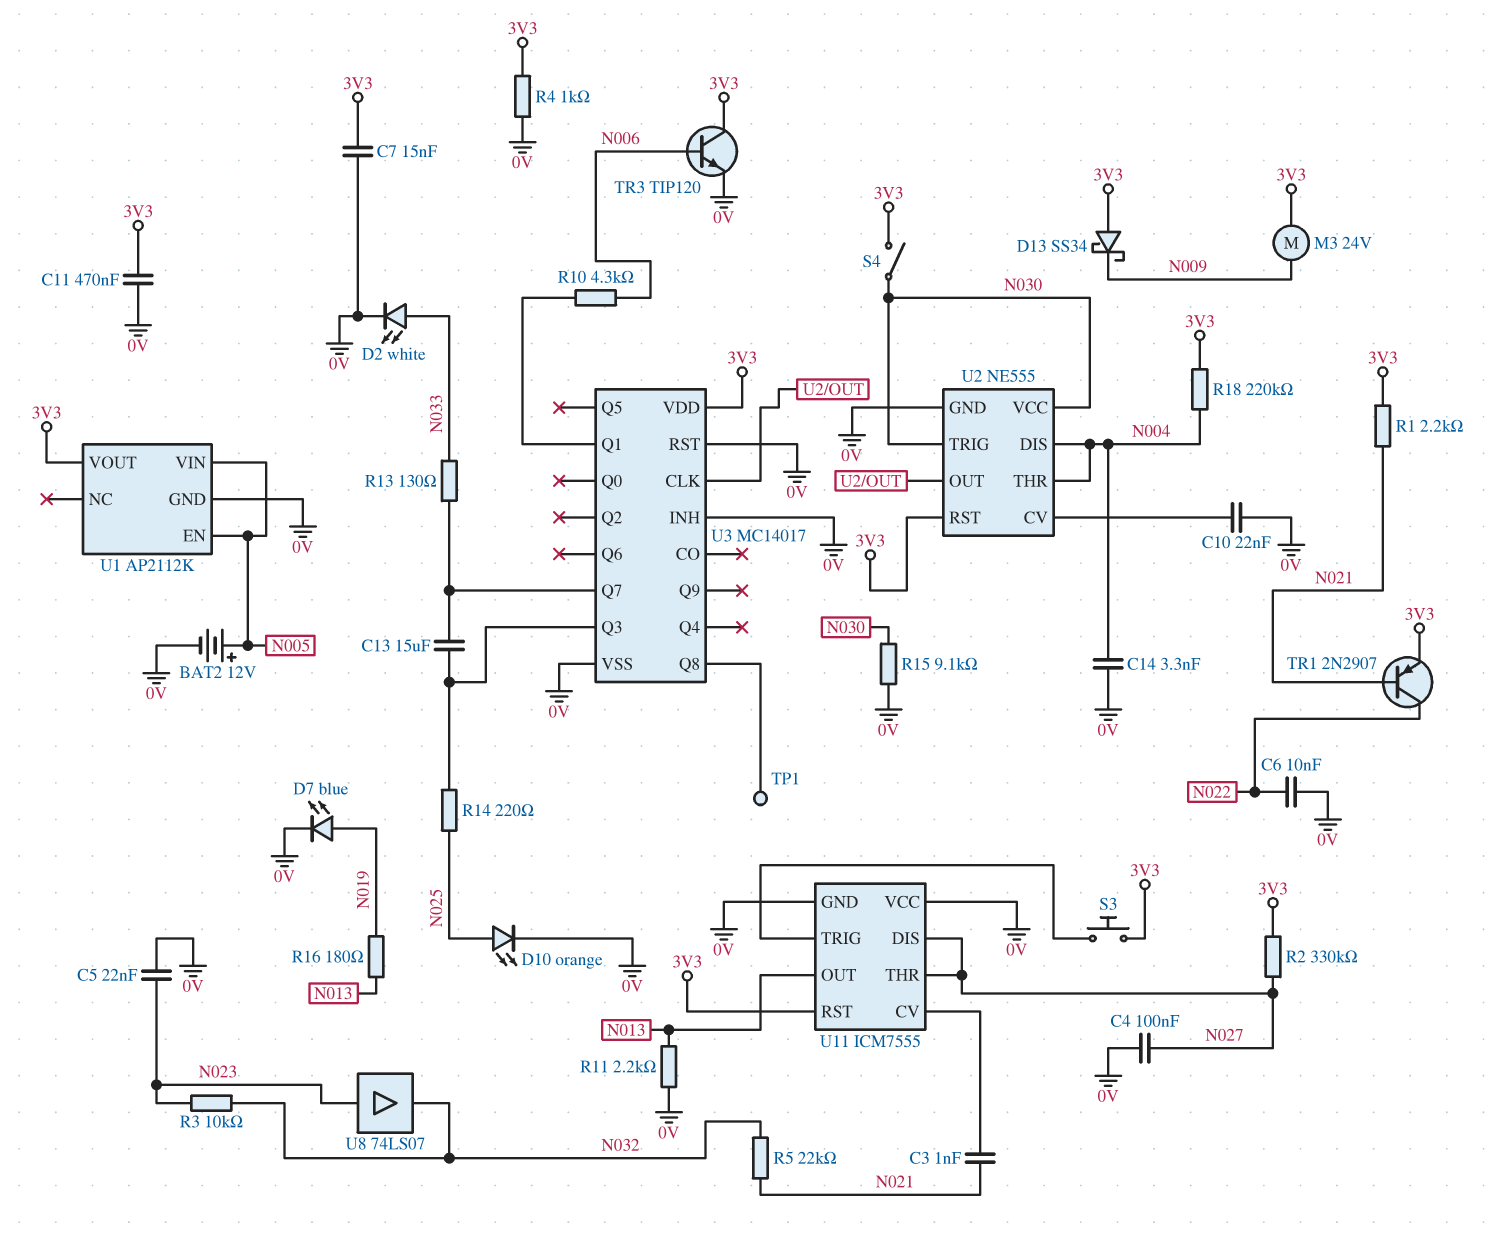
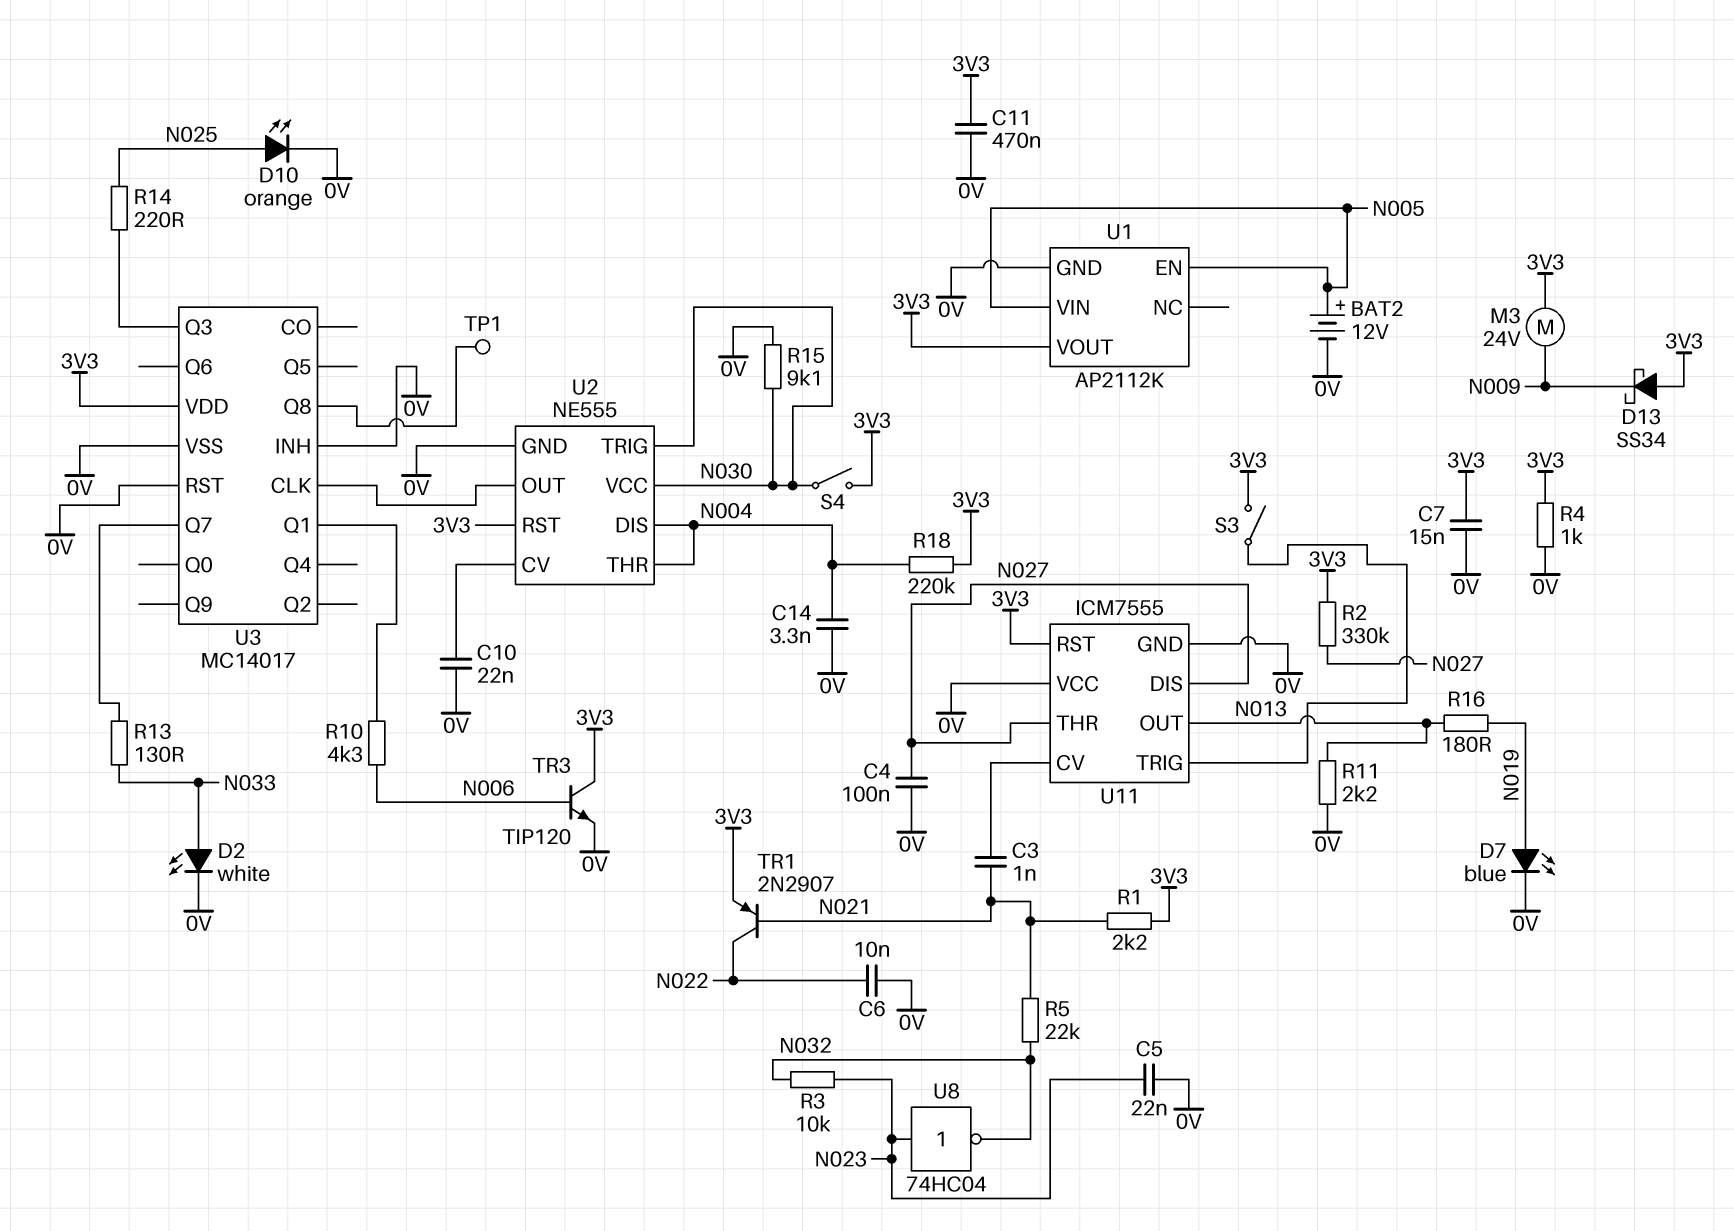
C13: 15uF (U3/Q3, U3/Q7) -> none
S3: button (3V3, U11/TRIG) -> switch (3V3, U11/TRIG)
U8: buffer 74LS07 (in N023, out N032) -> NOT 74HC04 (in N023, out N032)

